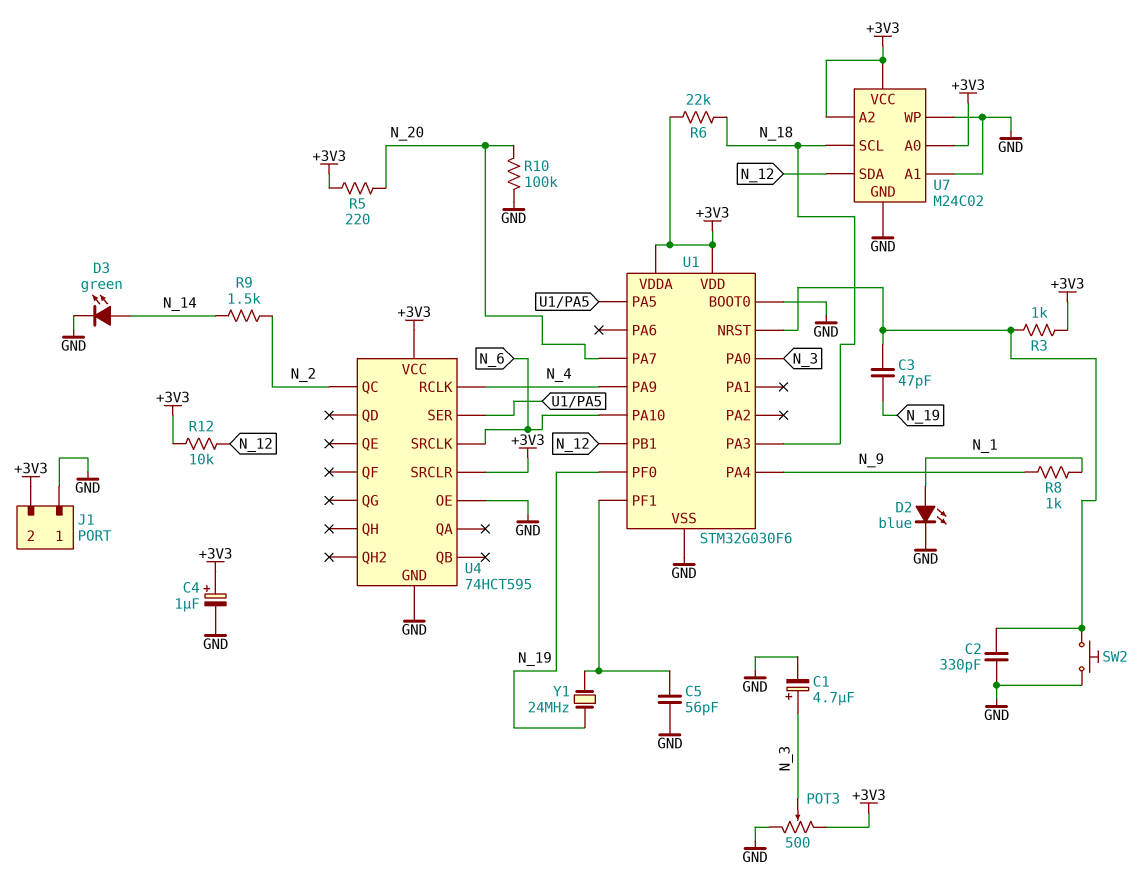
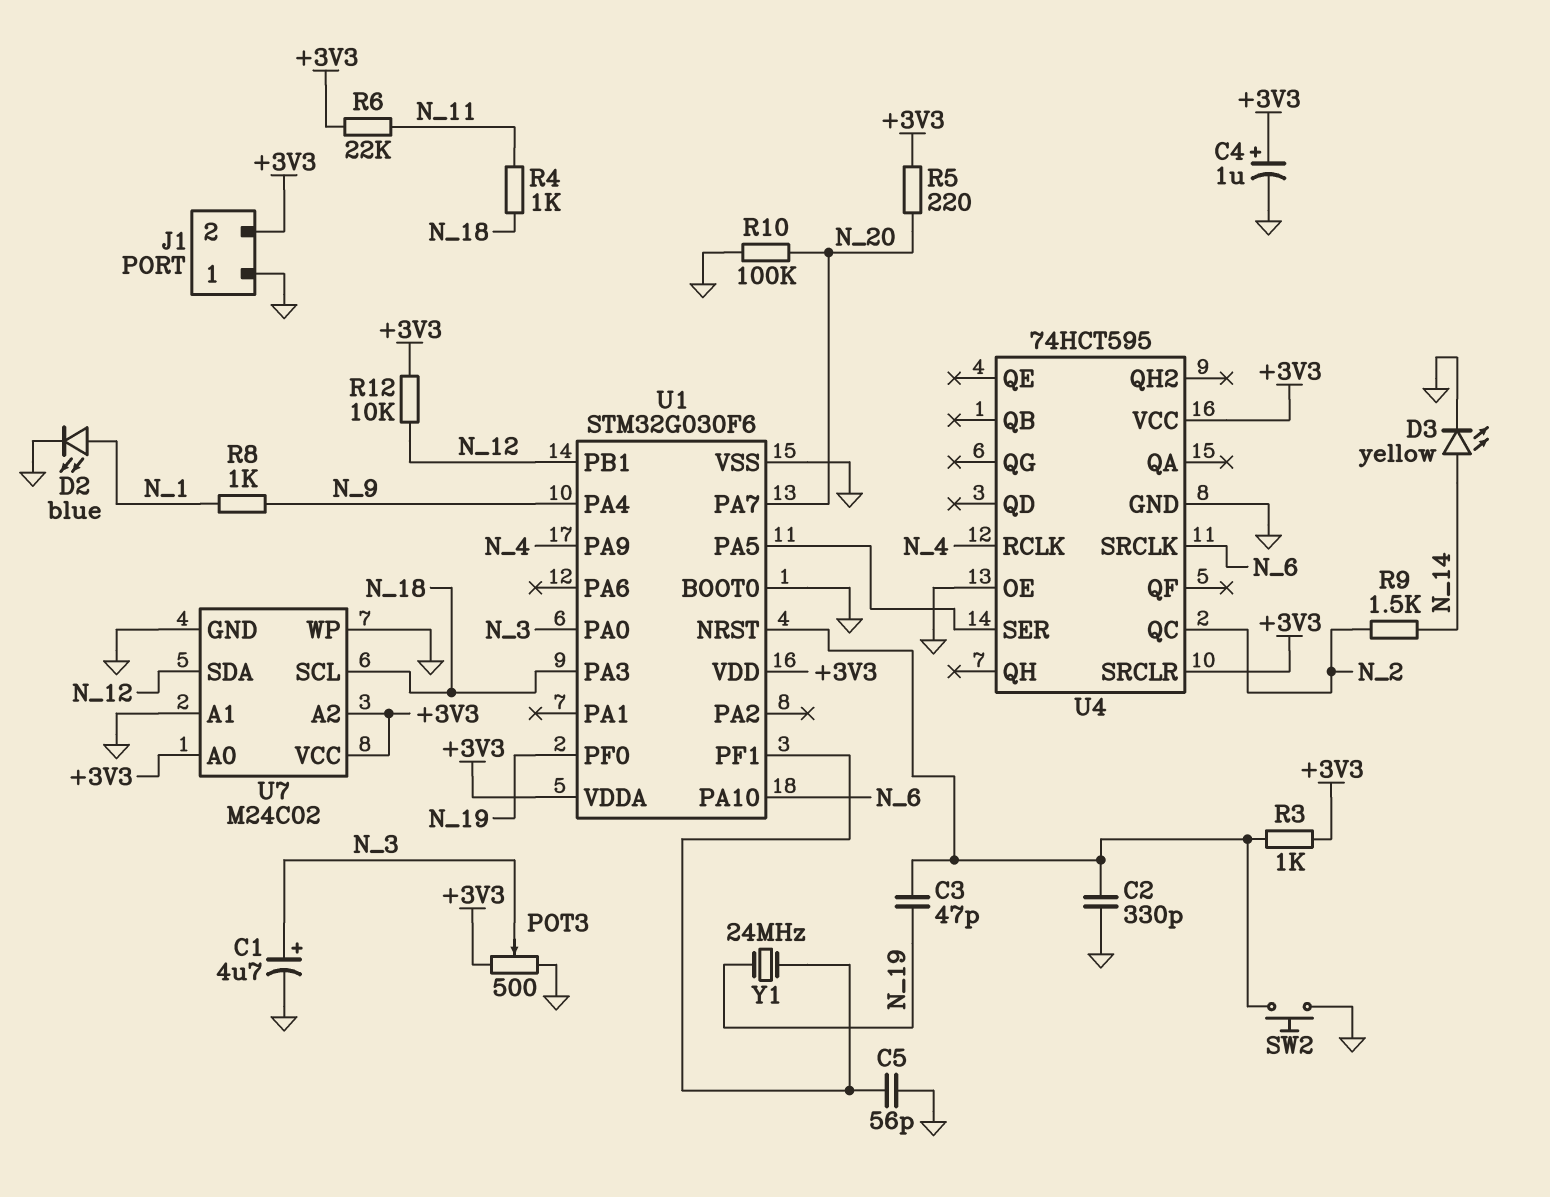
D3: LED green (A N_14, K GND) -> LED yellow (A N_14, K GND)
R4: none -> 1k (N_11, N_18)
R6: 22k (+3V3, N_18) -> 22k (+3V3, N_11)

